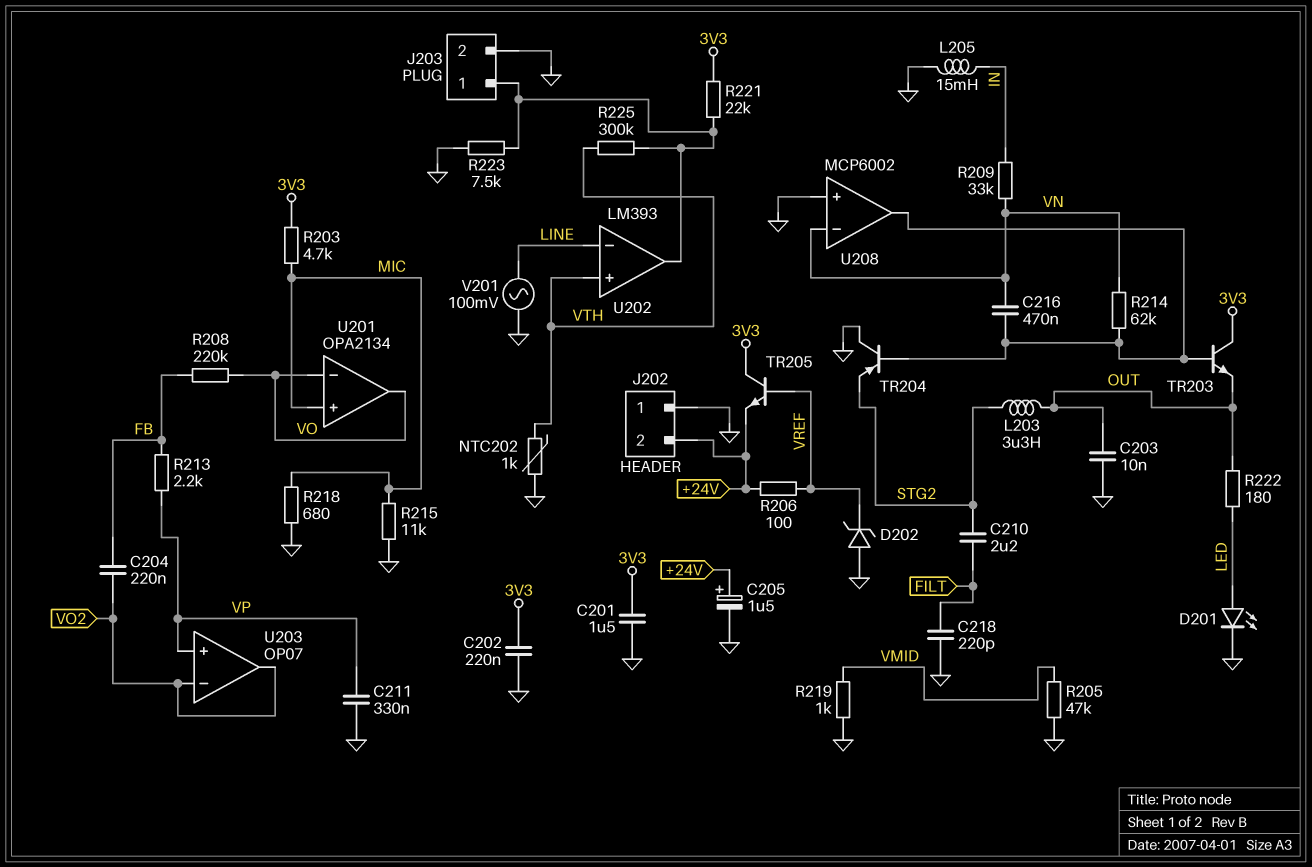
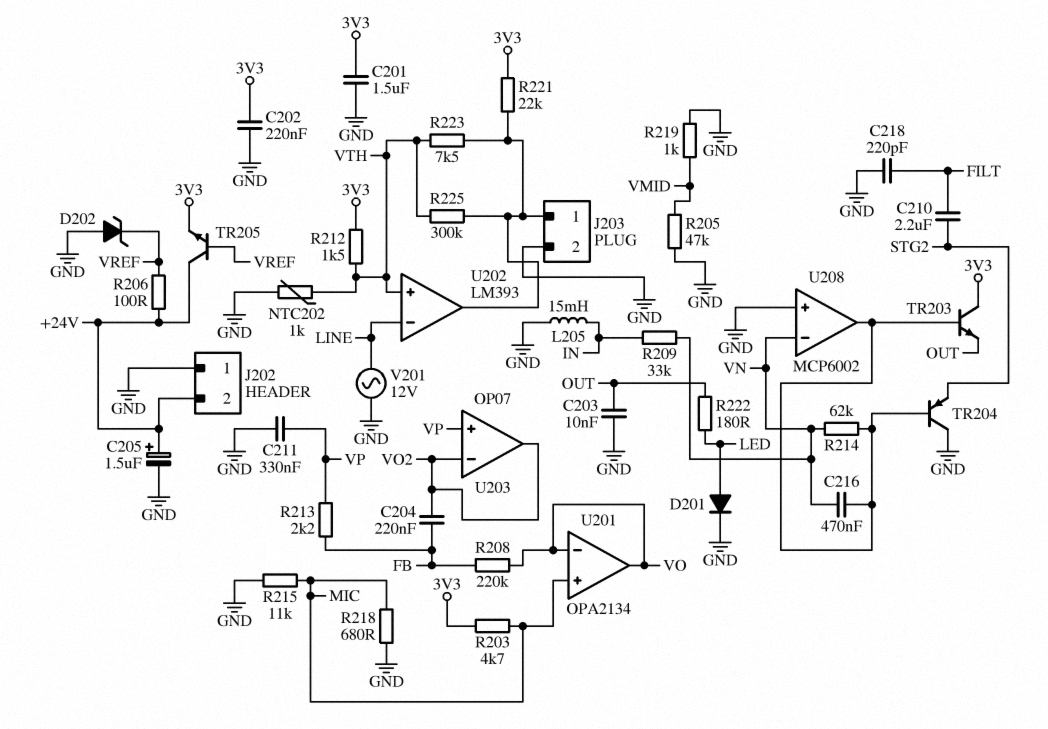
D201: LED (A LED, K GND) -> diode (A LED, K GND)
L203: 3.3uH (OUT, STG2) -> none
R212: none -> 1.5k (3V3, VTH)
R223: 7.5k (GND, J203/1) -> 7.5k (J203/1, VTH)
TR205: NPN (B VREF, C 3V3, E +24V) -> NPN (B VREF, C +24V, E 3V3)
V201: AC 100mV (GND, LINE) -> AC 12V (GND, LINE)

